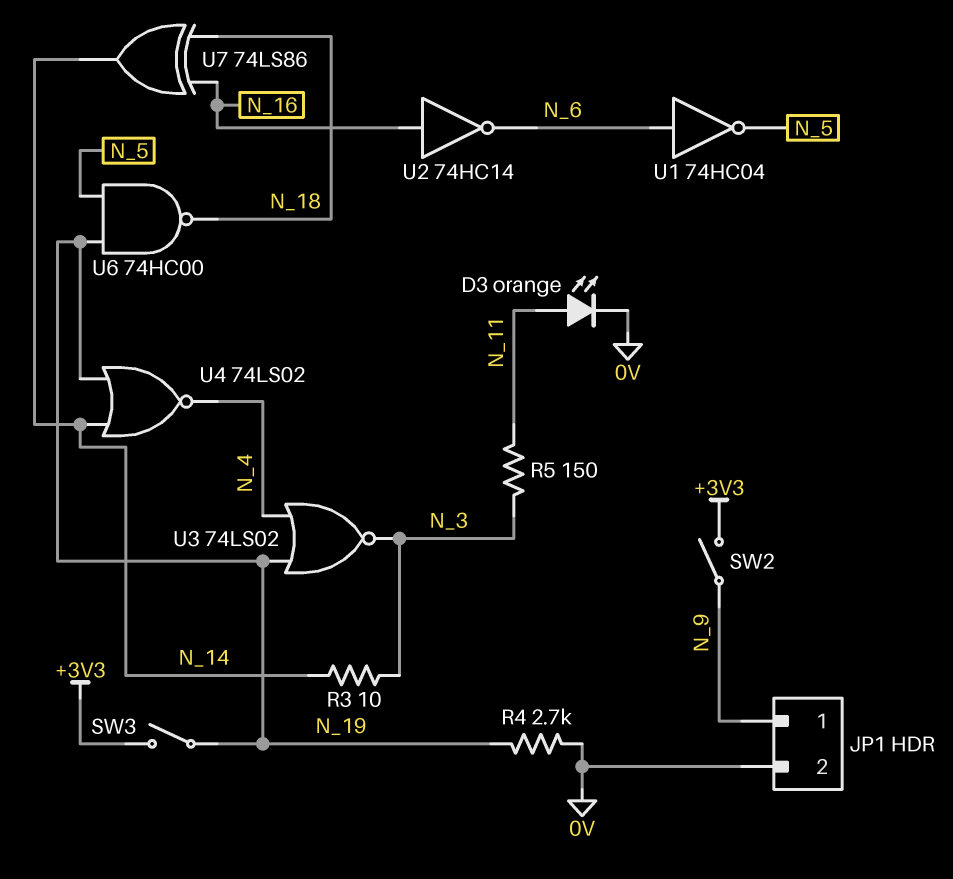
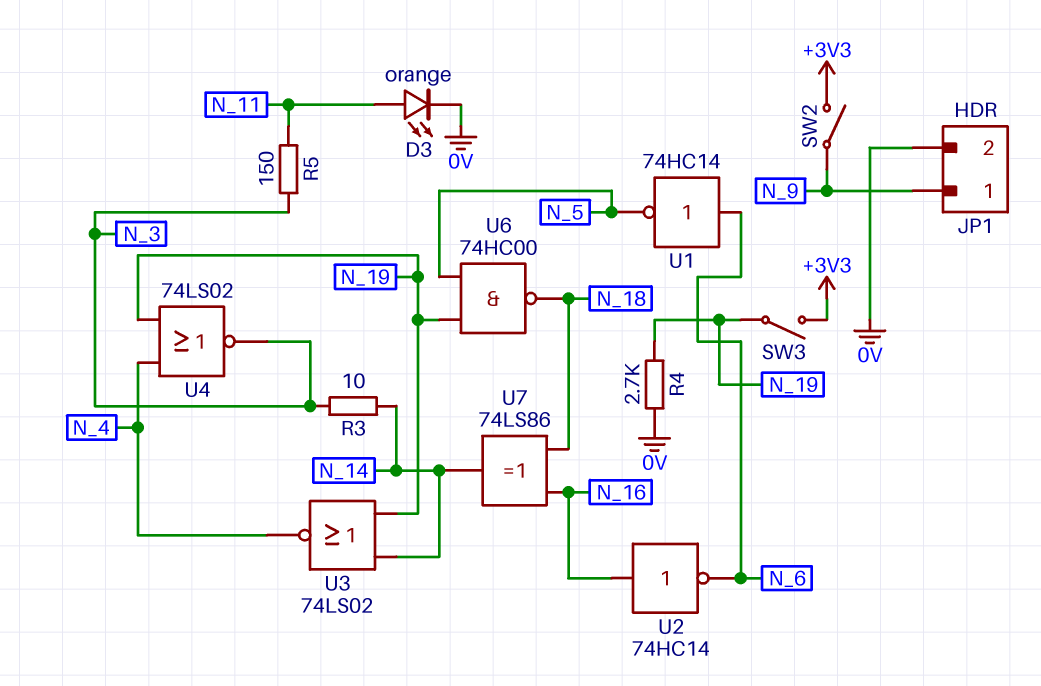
U1: NOT 74HC04 (in N_6, out N_5) -> NOT 74HC14 (in N_6, out N_5)
U3: NOR 74LS02 (in N_4, in N_19, out N_3) -> NOR 74LS02 (in N_14, in N_19, out N_4)
U4: NOR 74LS02 (in N_14, in N_19, out N_4) -> NOR 74LS02 (in N_4, in N_19, out N_3)

